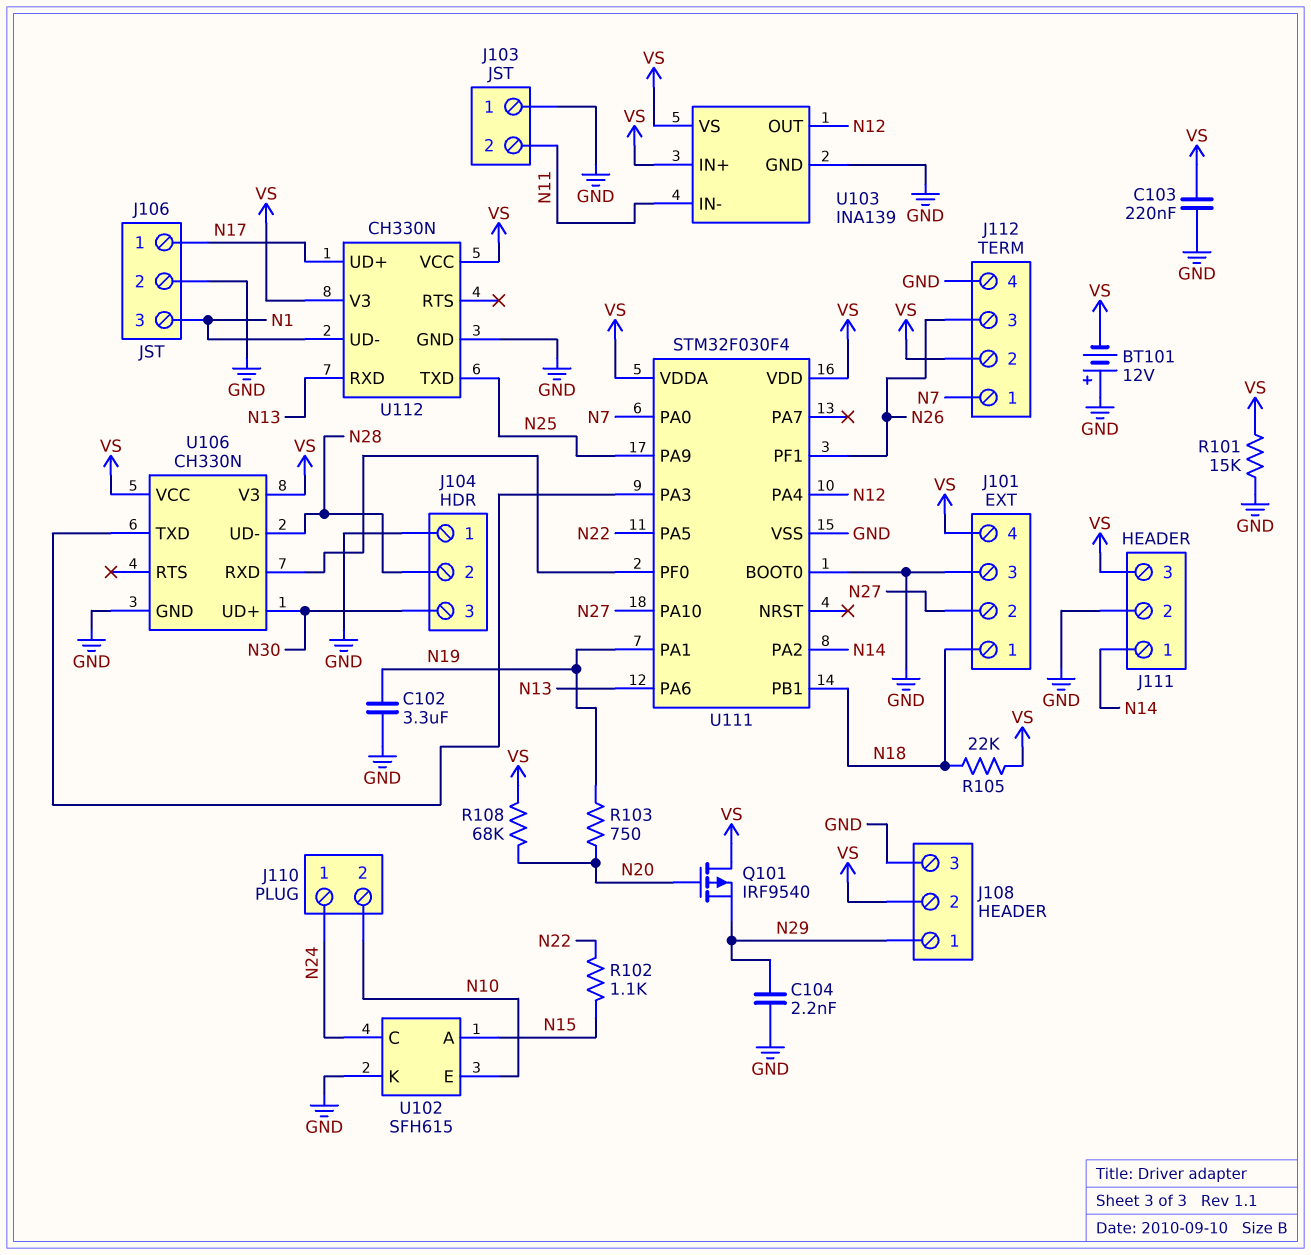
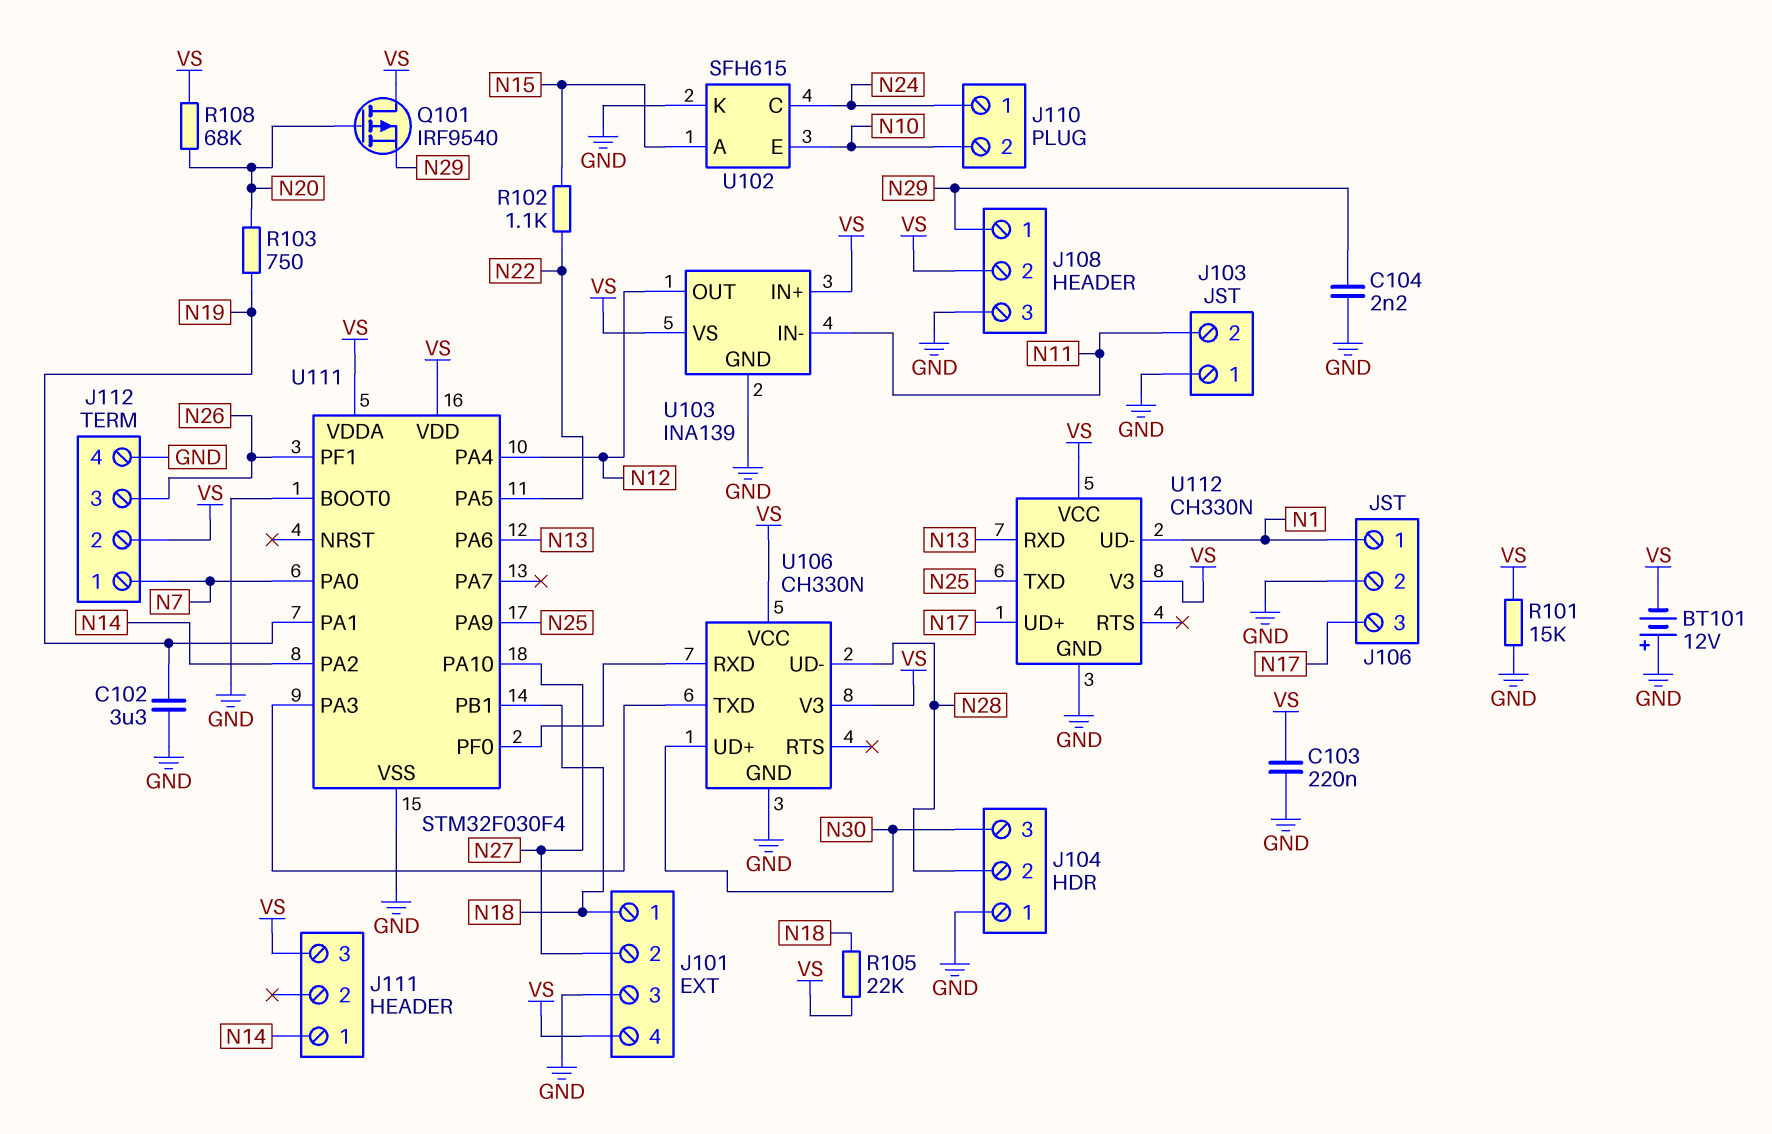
J106 pin 1: N17 -> N1
J106 pin 3: N1 -> N17
J111 pin 2: GND -> none

